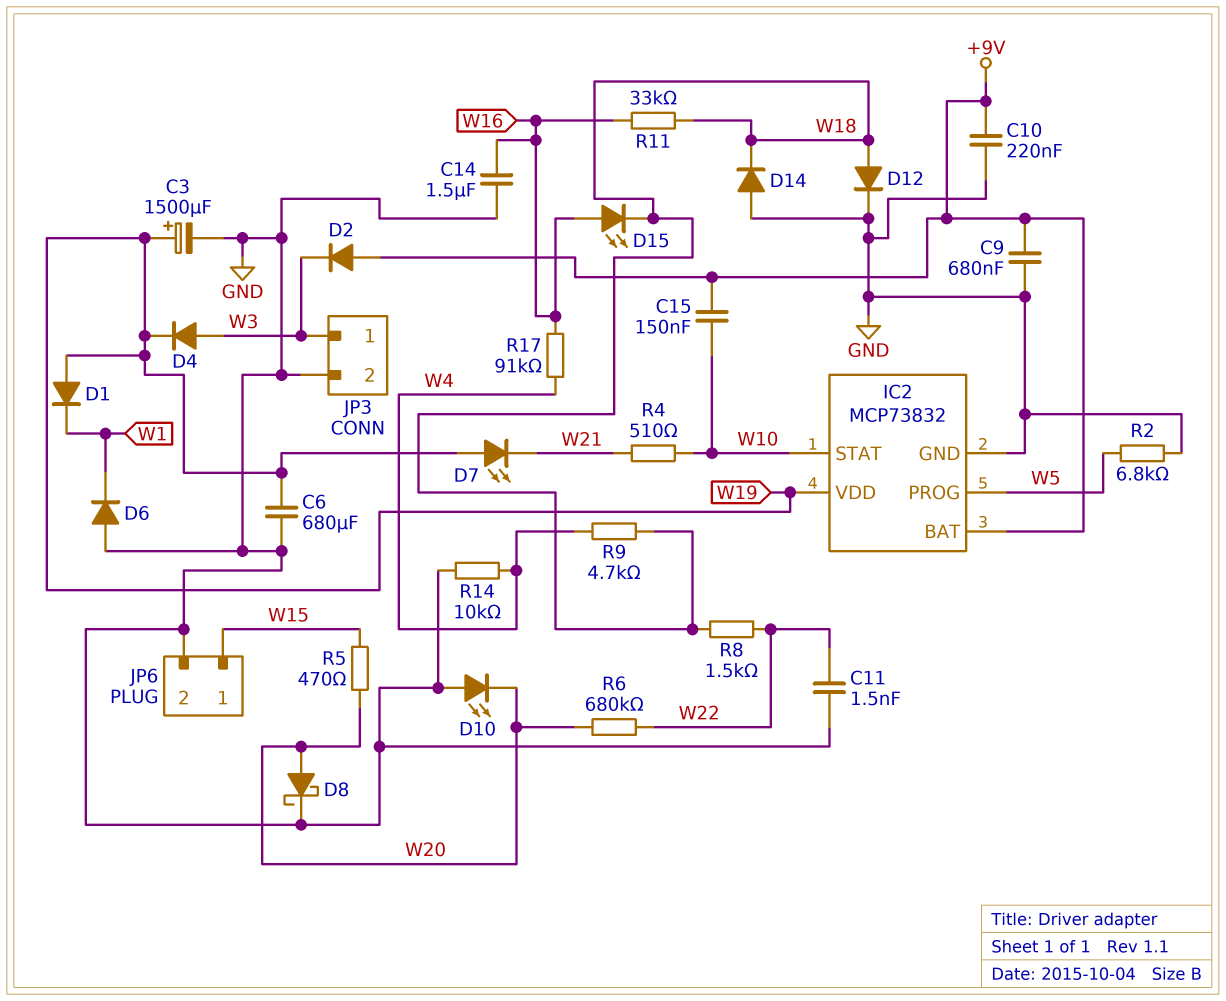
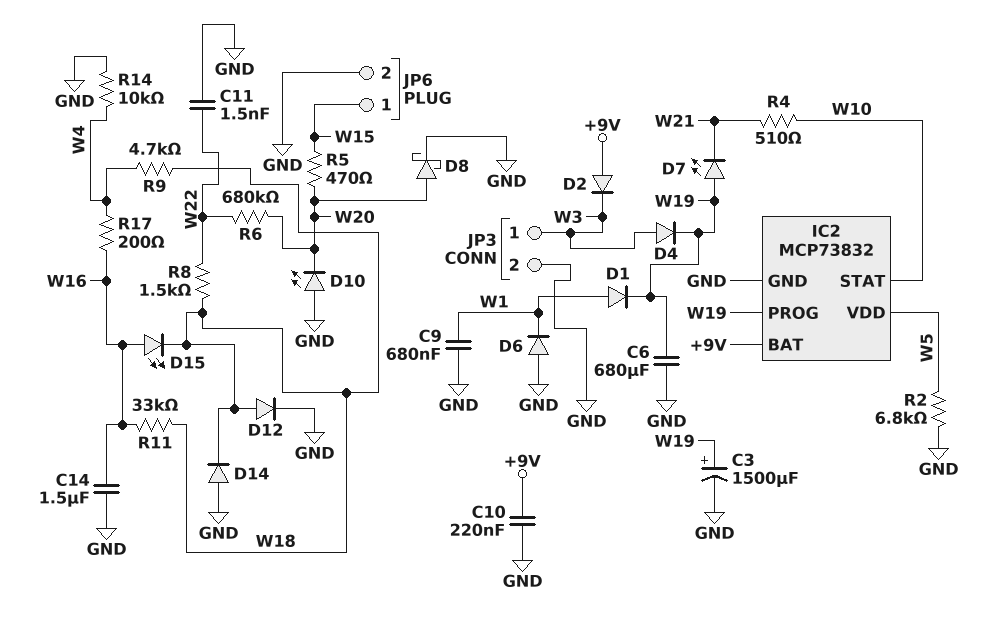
C9: 680nF (+9V, GND) -> 680nF (GND, W1)
C15: 150nF (+9V, W10) -> none
D1: diode (A W19, K W1) -> diode (A W1, K W19)
IC2 pin PROG: W5 -> W19
IC2 pin VDD: W19 -> W5
R17: 91k (W4, W16) -> 200 (W4, W16)

